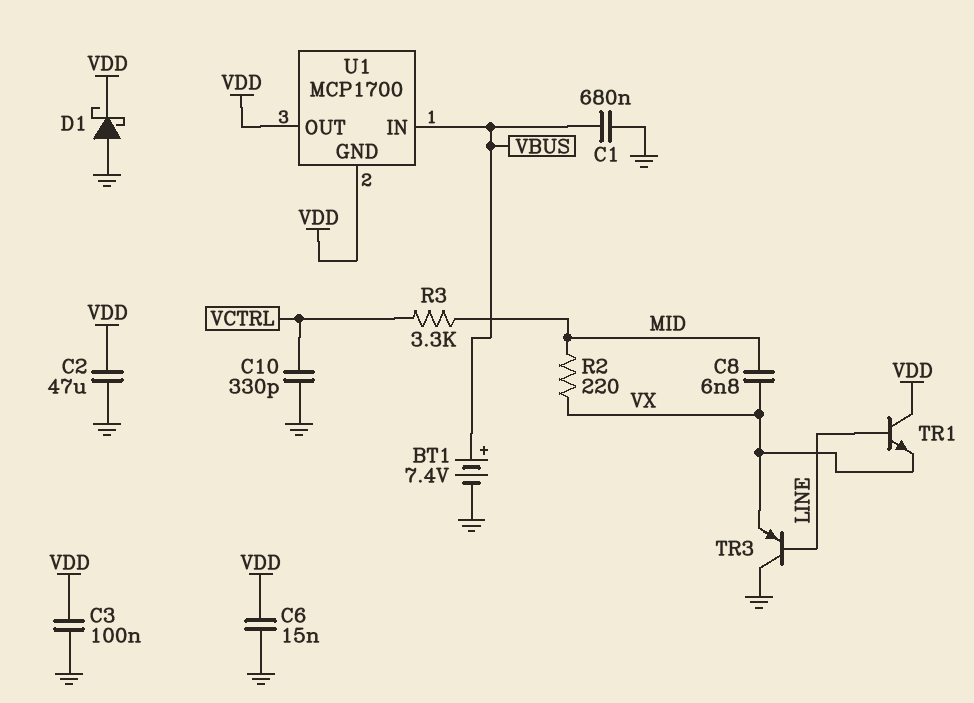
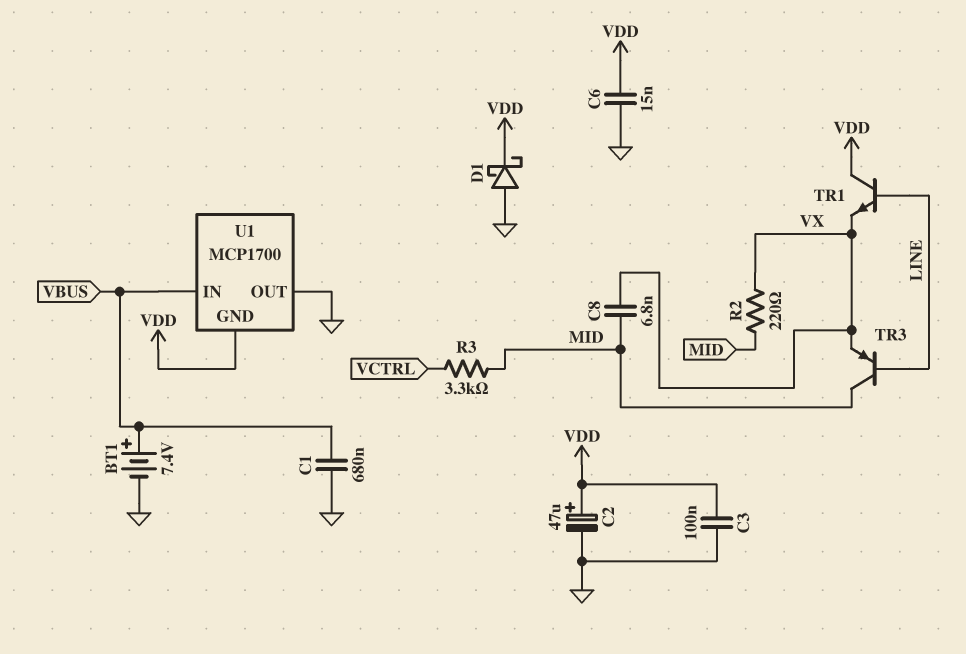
C2: 47uF (GND, VDD) -> 47uF (plus VDD, minus GND)
C10: 330pF (GND, VCTRL) -> none
TR3: PNP (B LINE, C GND, E VX) -> PNP (B LINE, C MID, E VX)
U1 pin OUT: VDD -> GND

